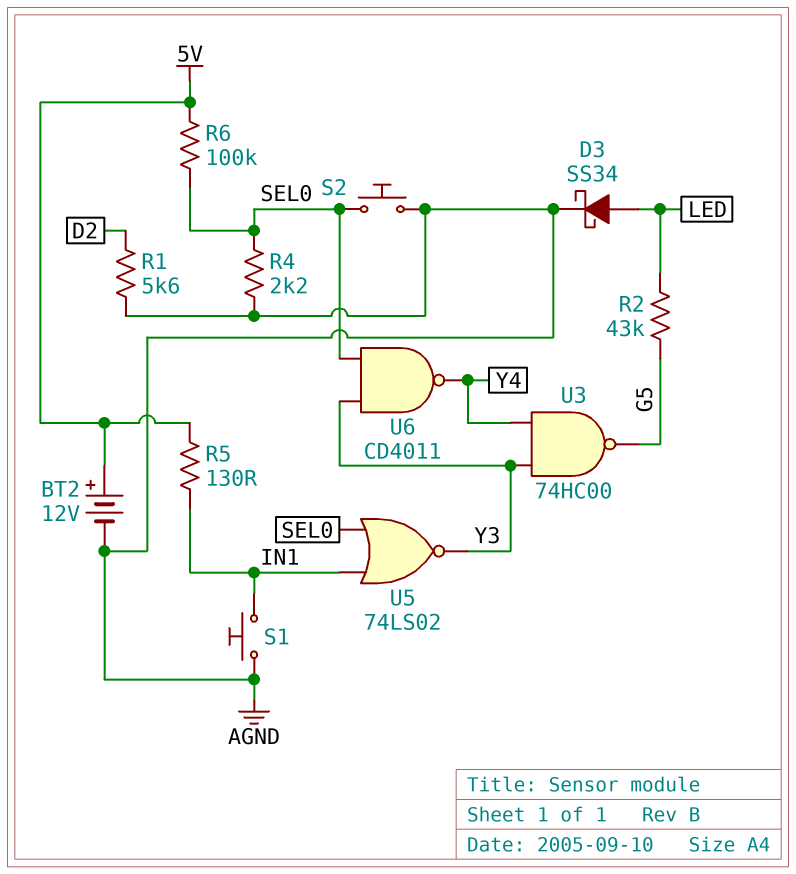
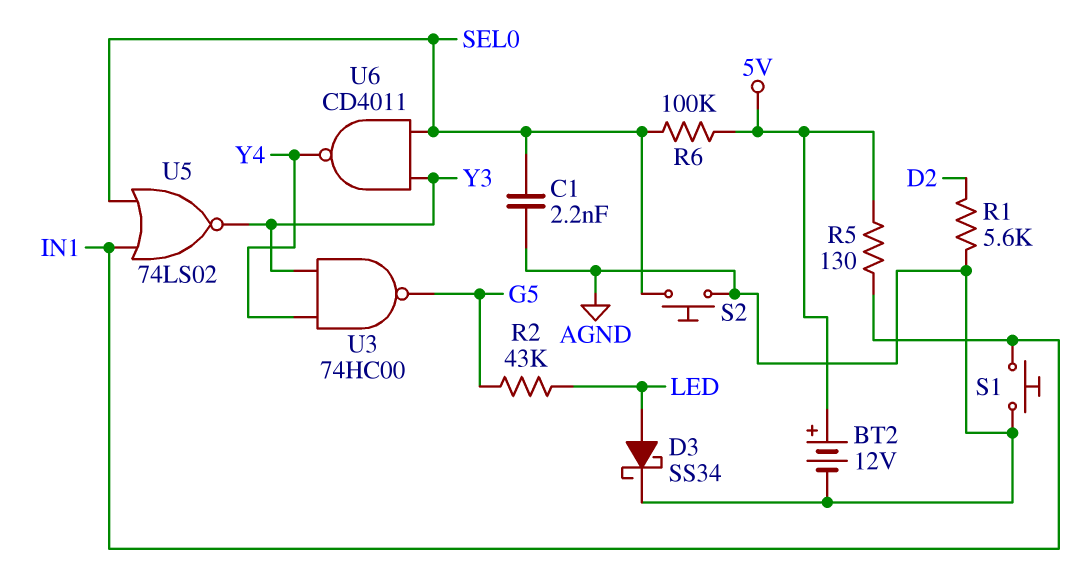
C1: none -> 2.2nF (AGND, SEL0)
R4: 2.2k (AGND, SEL0) -> none

